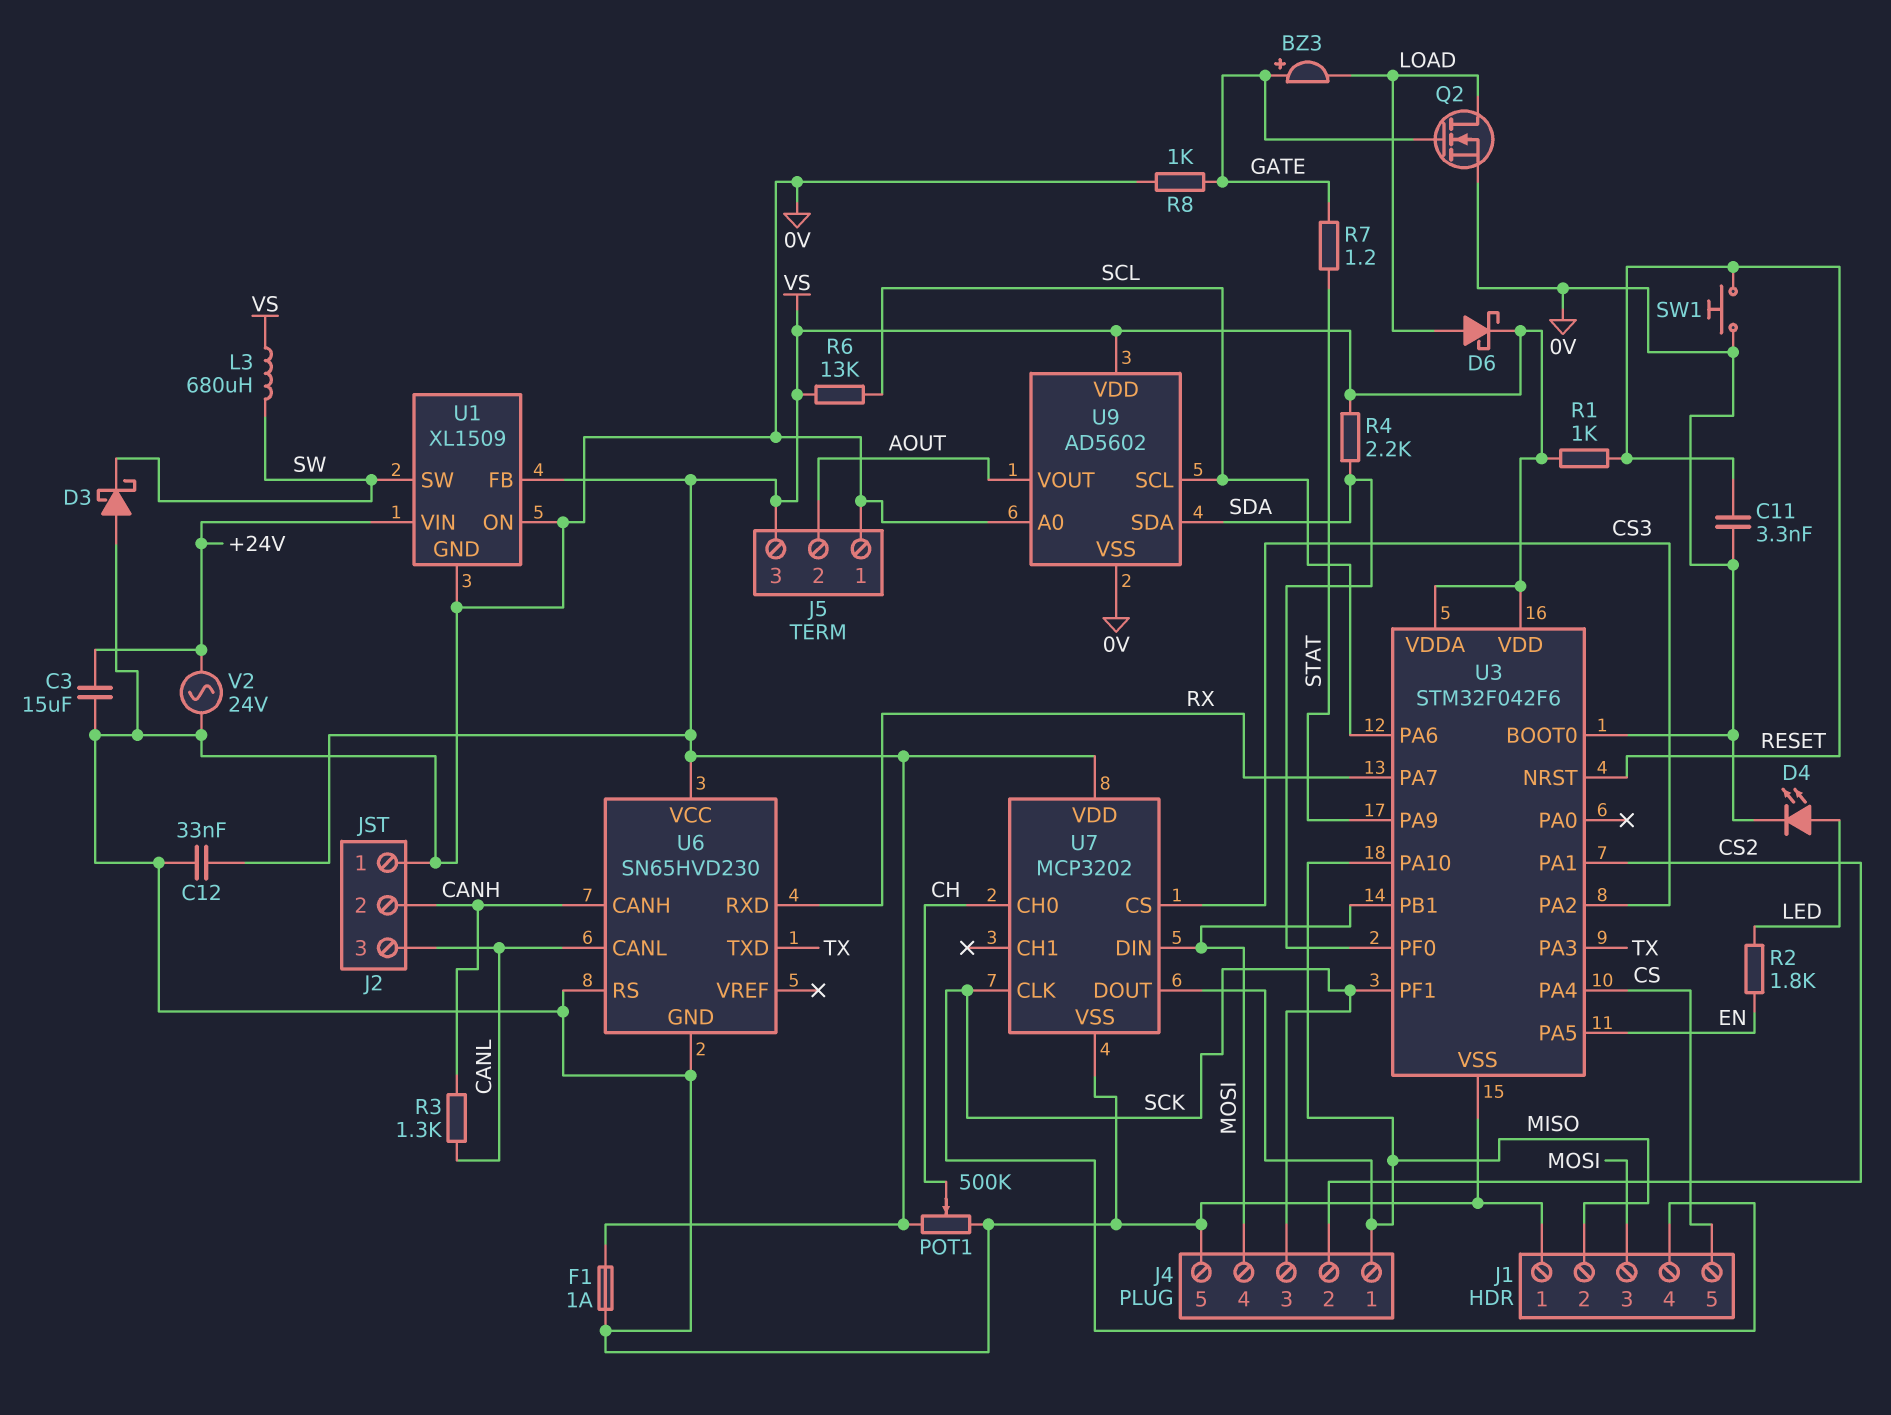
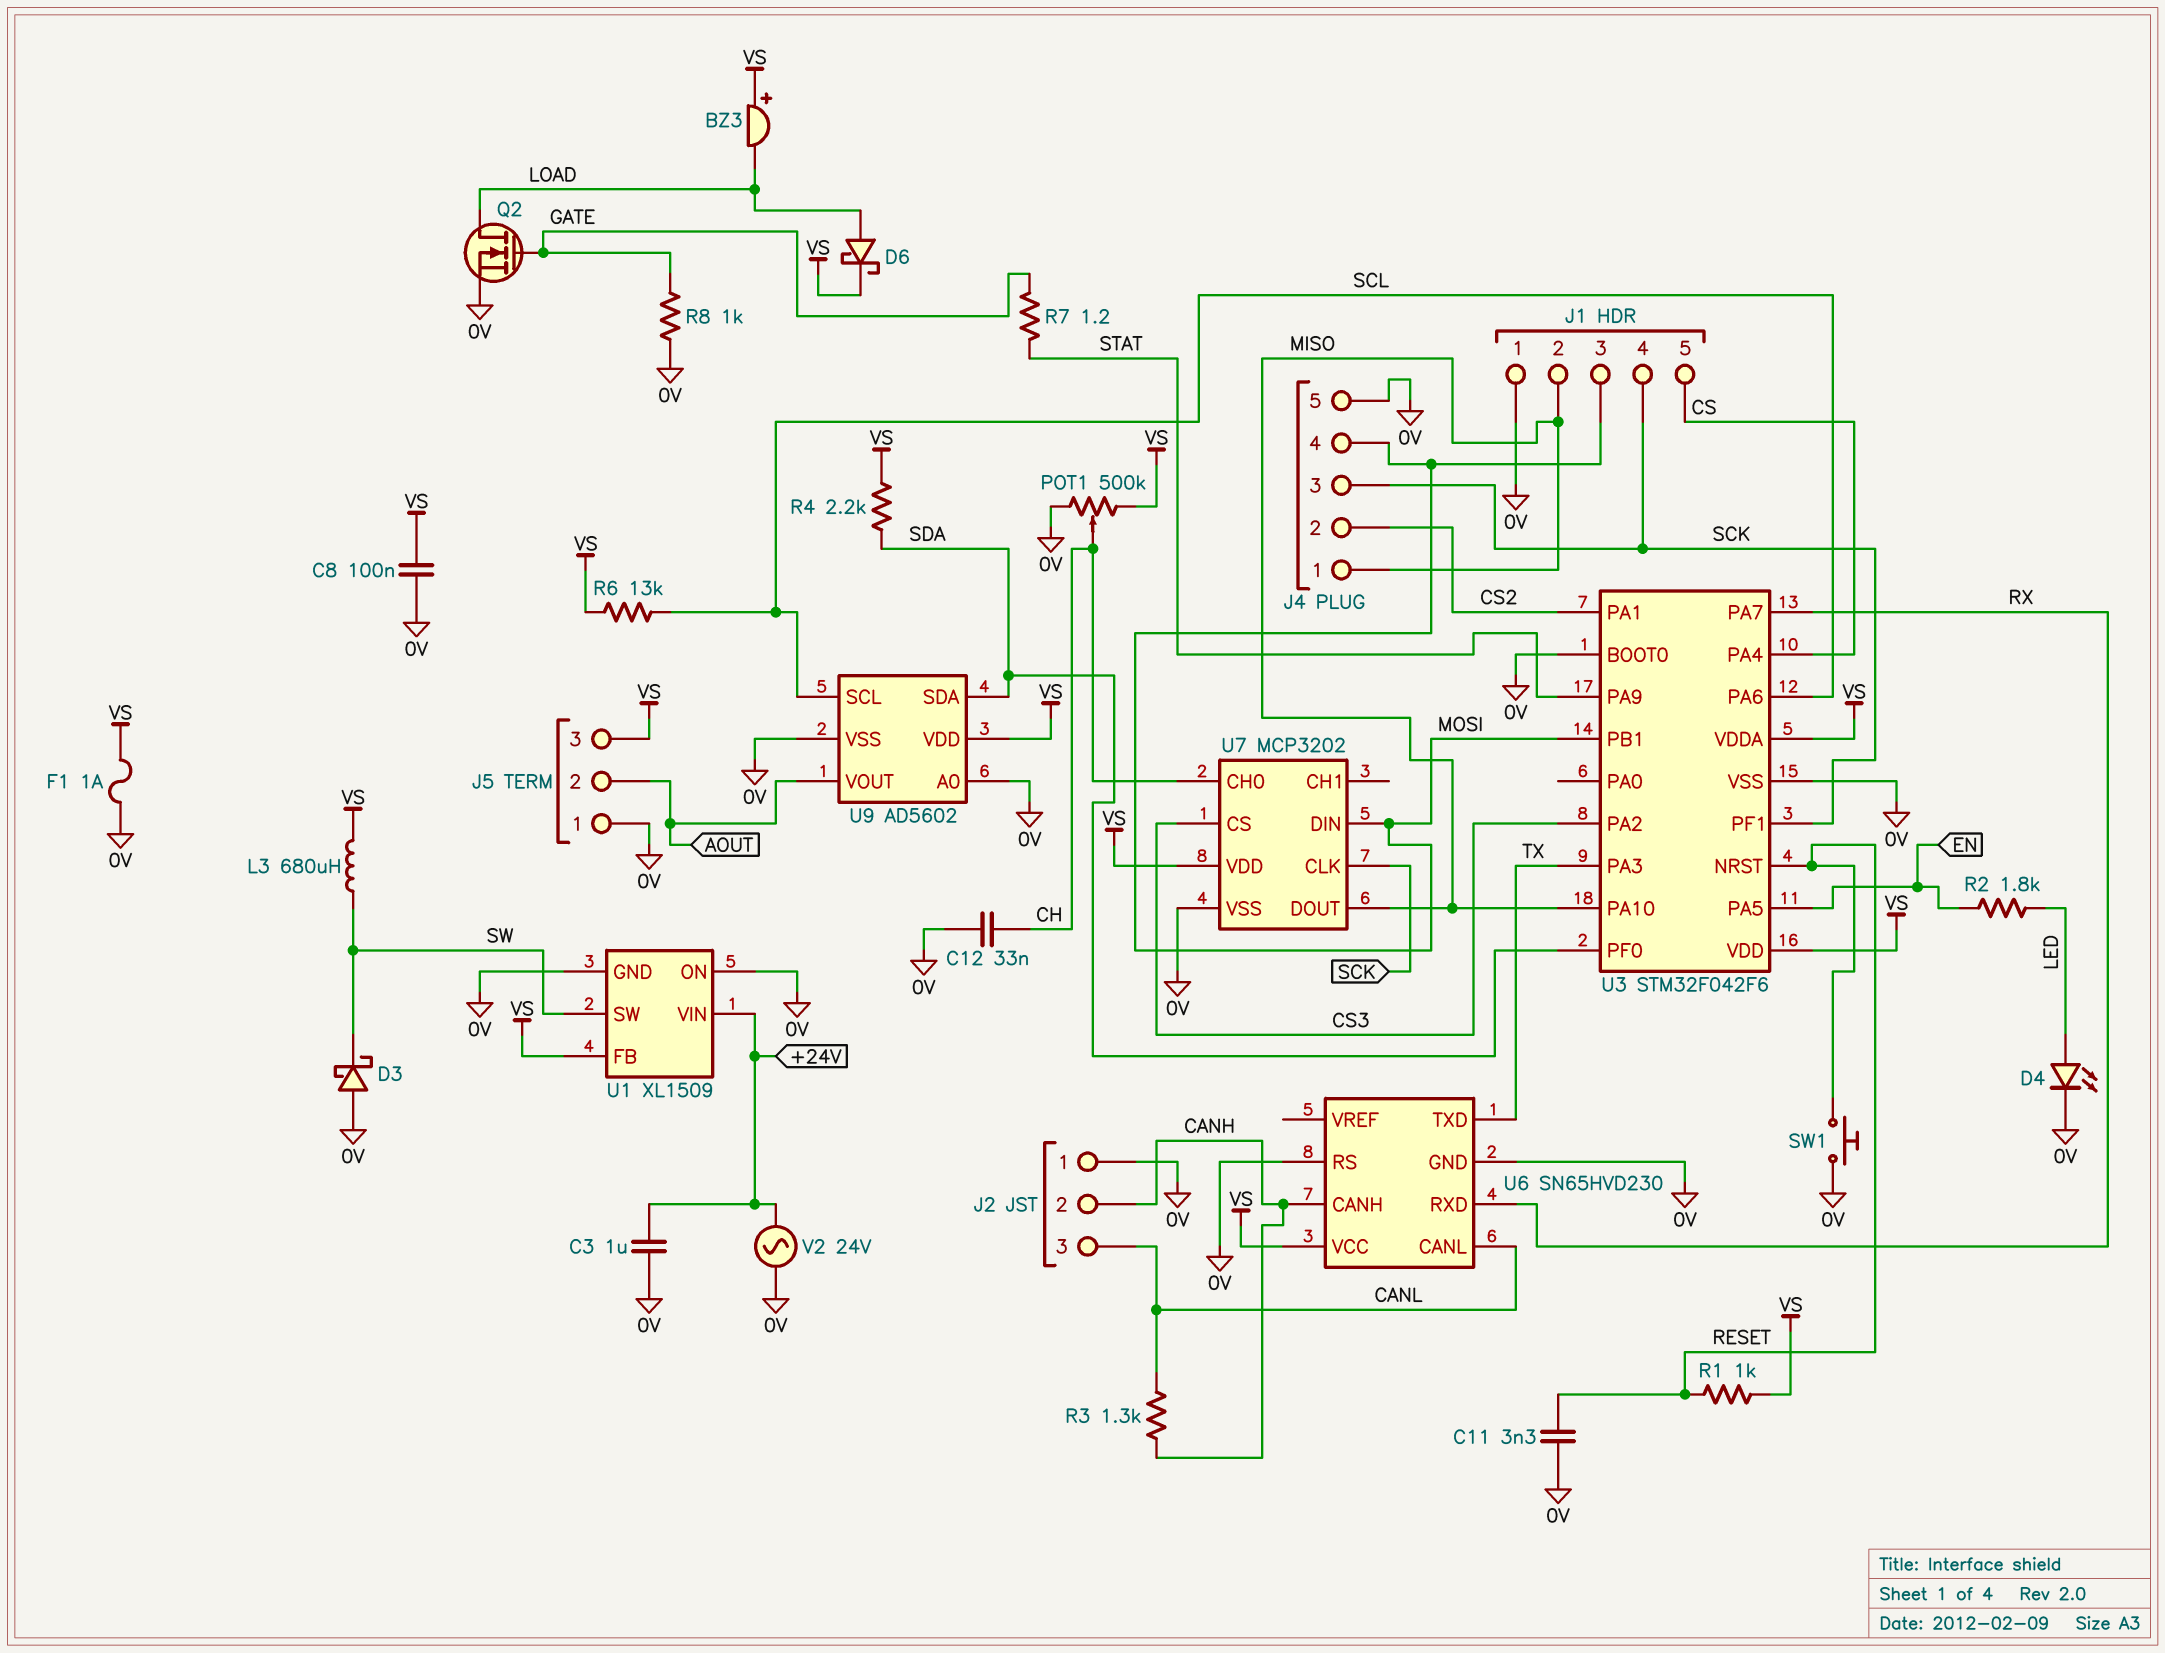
BZ3: buzzer (plus GATE, minus LOAD) -> buzzer (plus VS, minus LOAD)
C3: 15uF (+24V, 0V) -> 1uF (+24V, 0V)
C8: none -> 100nF (0V, VS)
C12: 33nF (0V, VS) -> 33nF (0V, CH)

